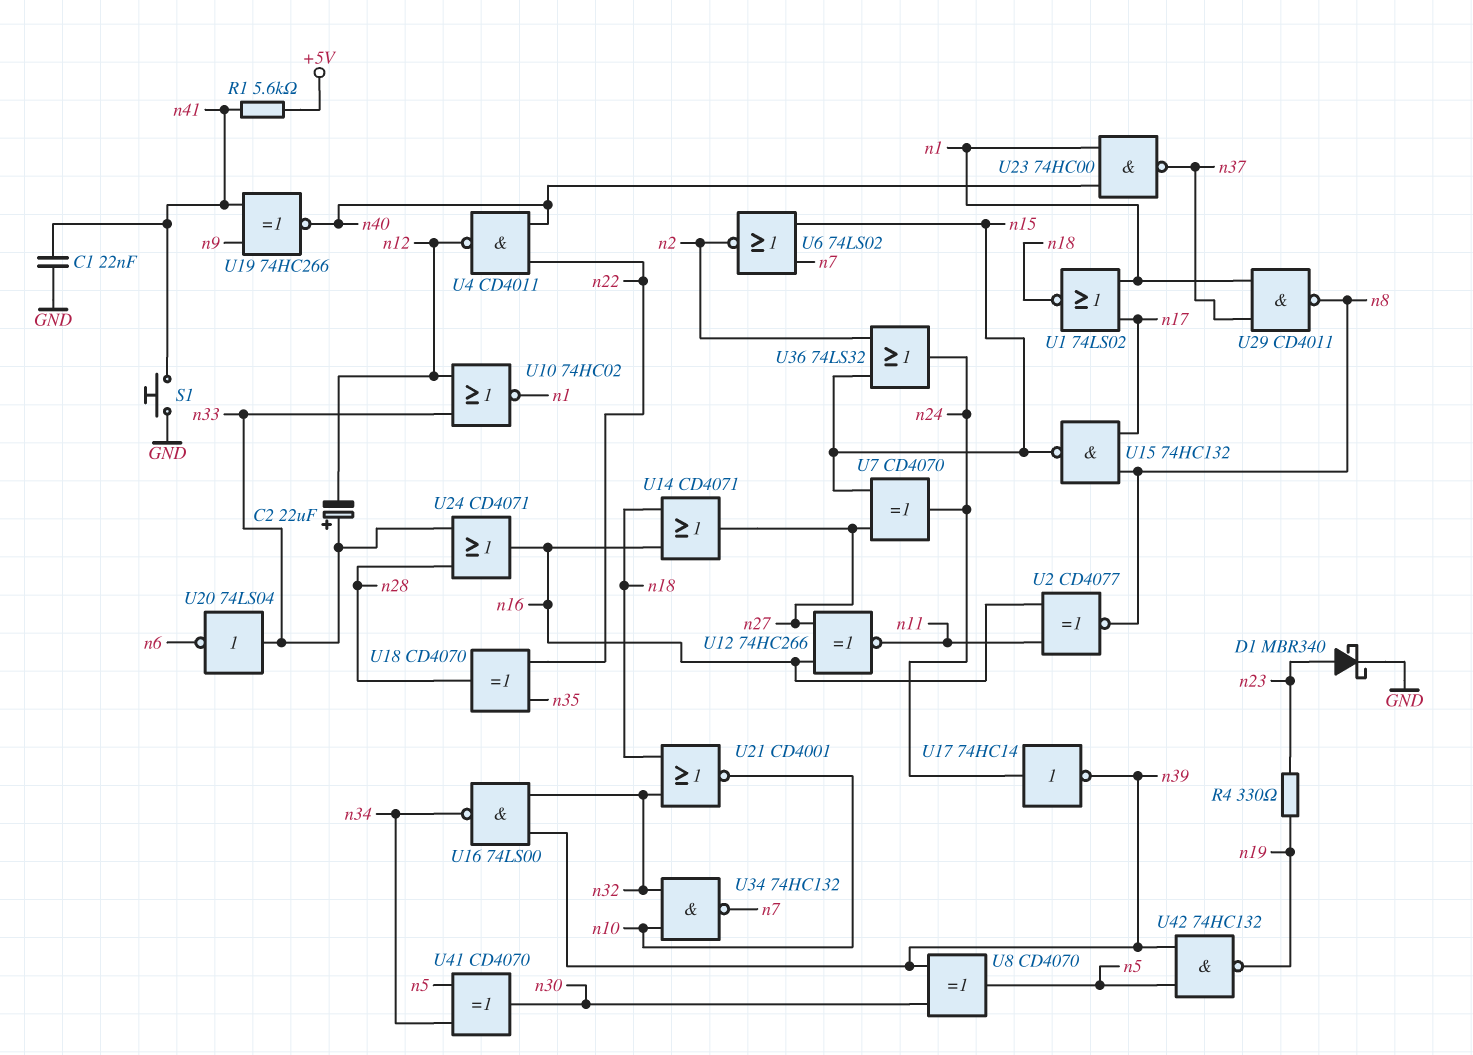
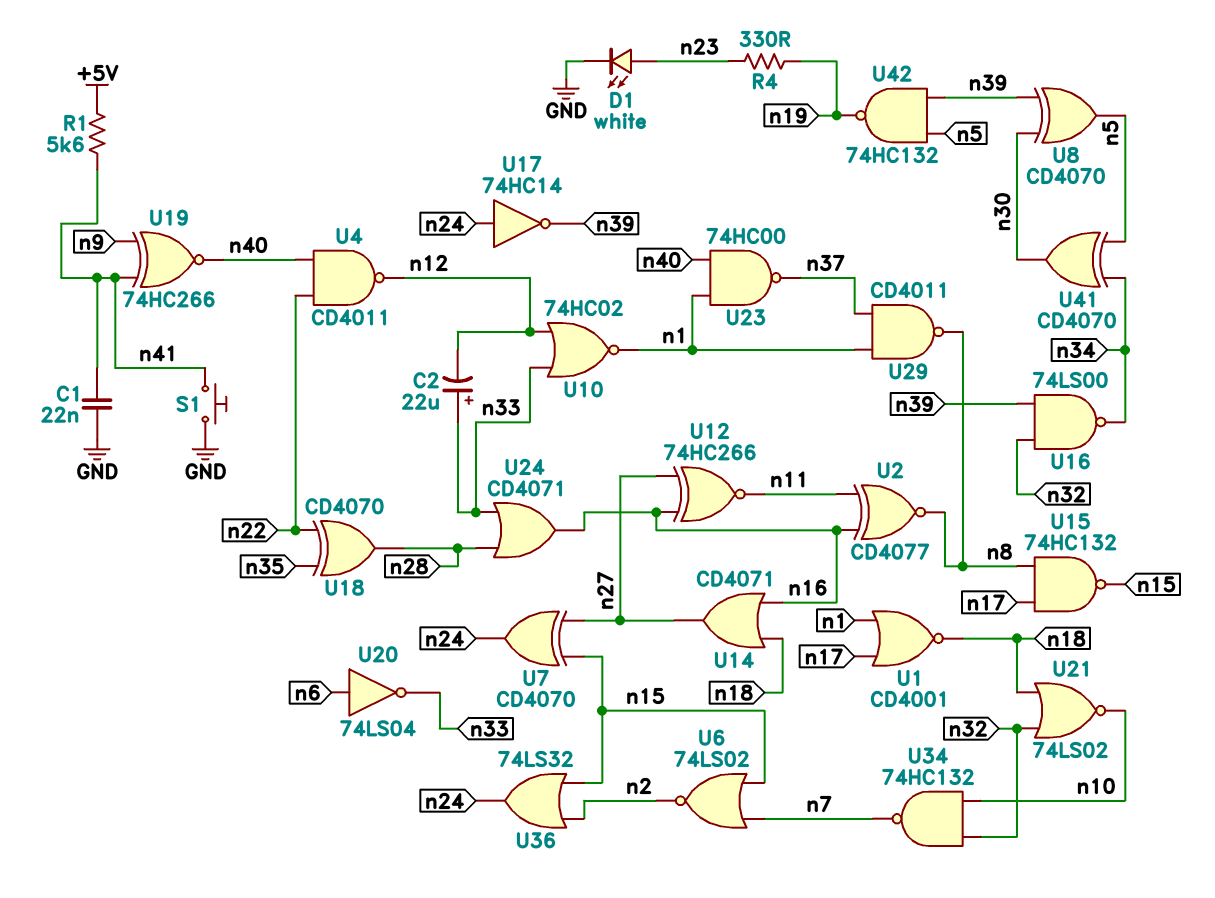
D1: schottky MBR340 (A n23, K GND) -> LED white (A n23, K GND)
U1: NOR 74LS02 (in n1, in n17, out n18) -> NOR CD4001 (in n1, in n17, out n18)
U20: NOT 74LS04 (in n33, out n6) -> NOT 74LS04 (in n6, out n33)
U21: NOR CD4001 (in n18, in n32, out n10) -> NOR 74LS02 (in n18, in n32, out n10)

